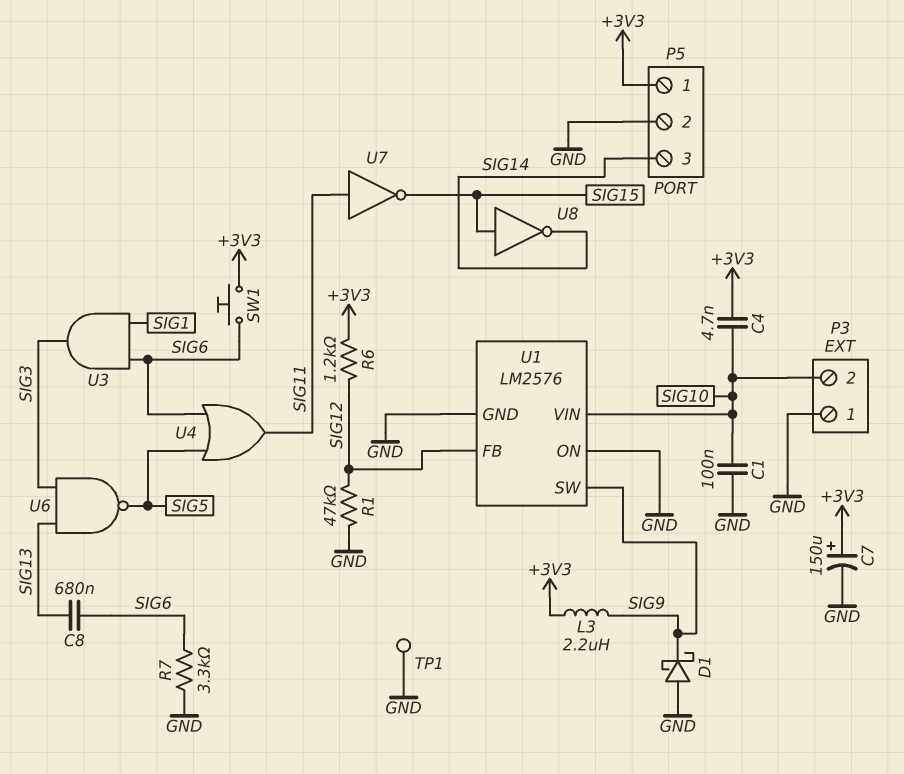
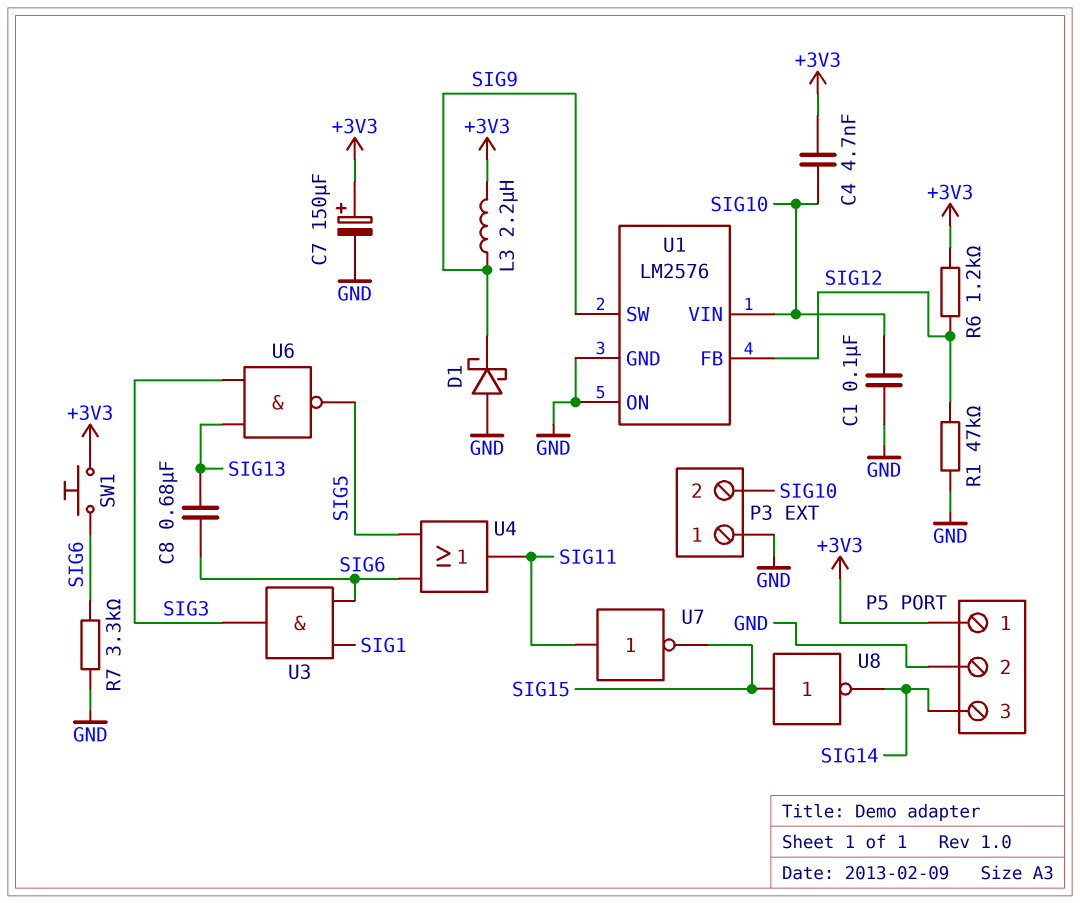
TP1: test point (GND) -> none

